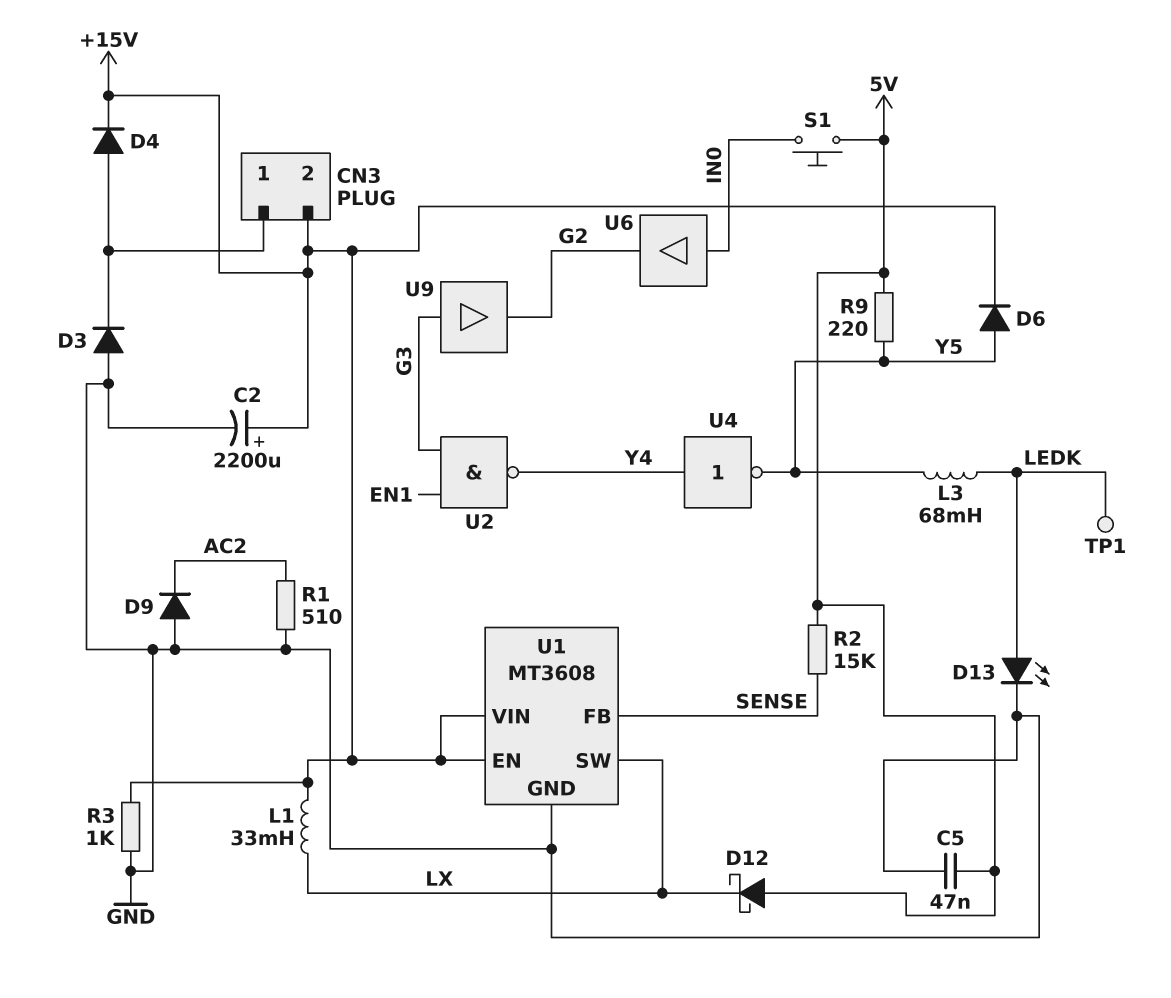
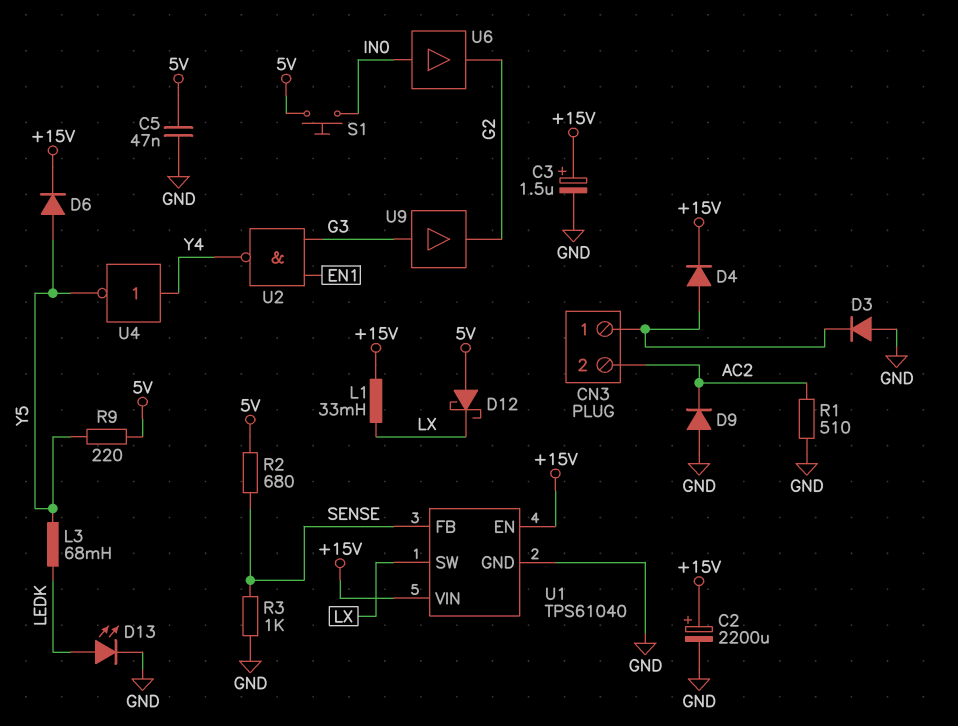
C3: none -> 1.5uF (plus +15V, minus GND)
CN3 pin 2: +15V -> AC2
R2: 15k (5V, SENSE) -> 680 (5V, SENSE)
R3: 1k (+15V, GND) -> 1k (GND, SENSE)
TP1: test point (LEDK) -> none
U1: MT3608 -> TPS61040

